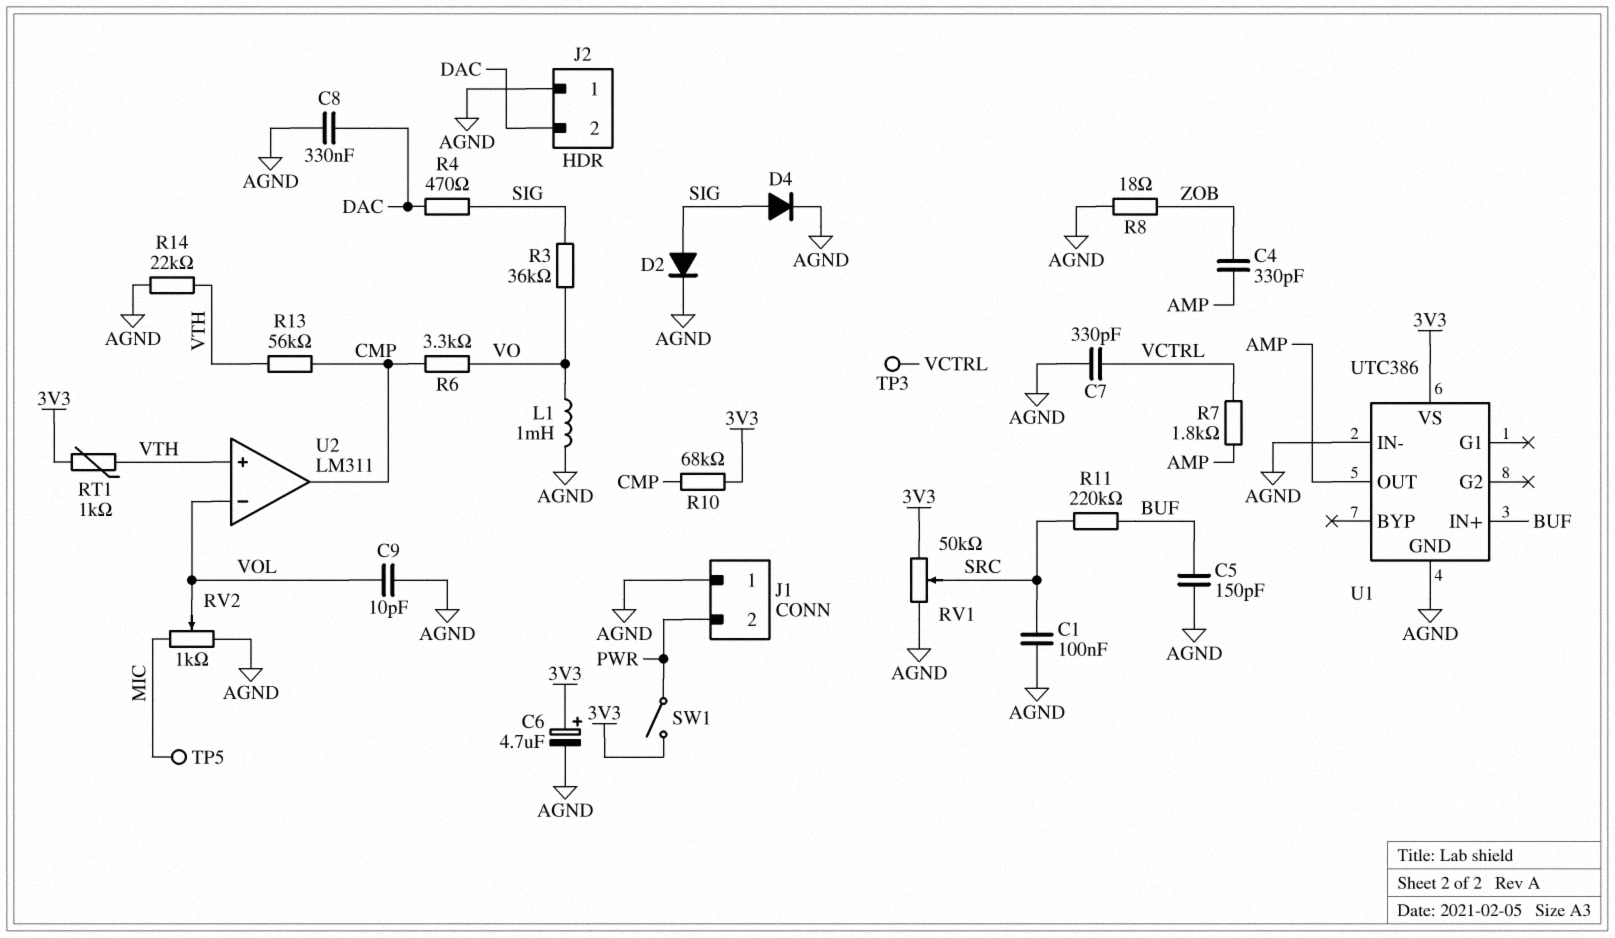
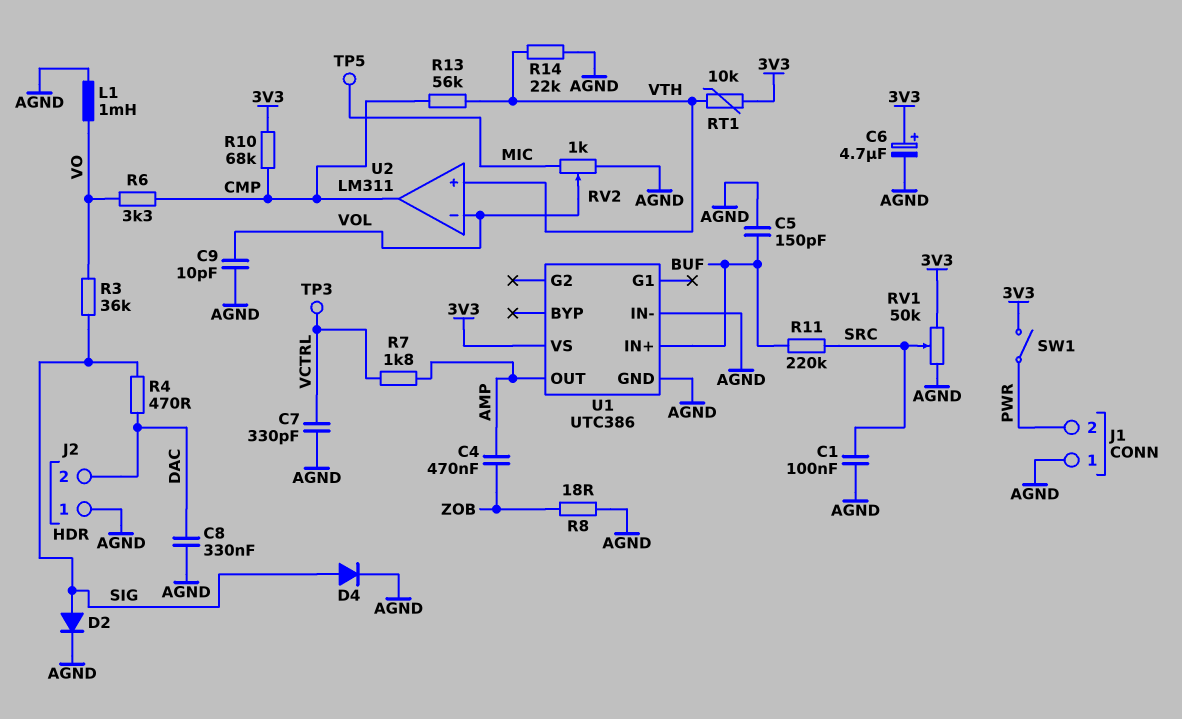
C4: 330pF (AMP, ZOB) -> 470nF (AMP, ZOB)
RT1: 1k (3V3, VTH) -> 10k (3V3, VTH)

